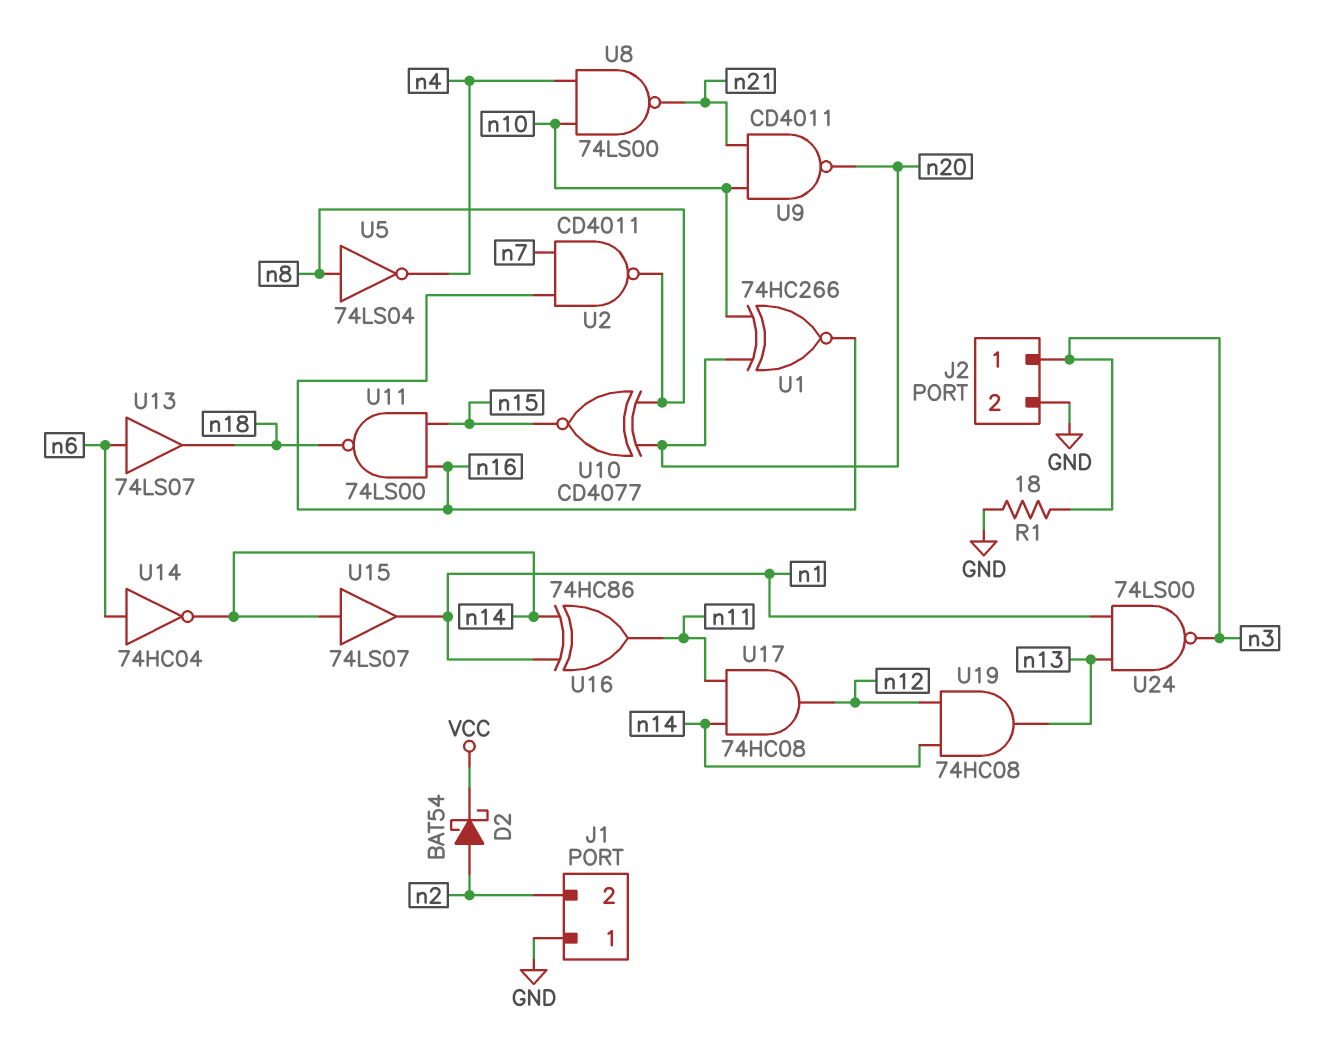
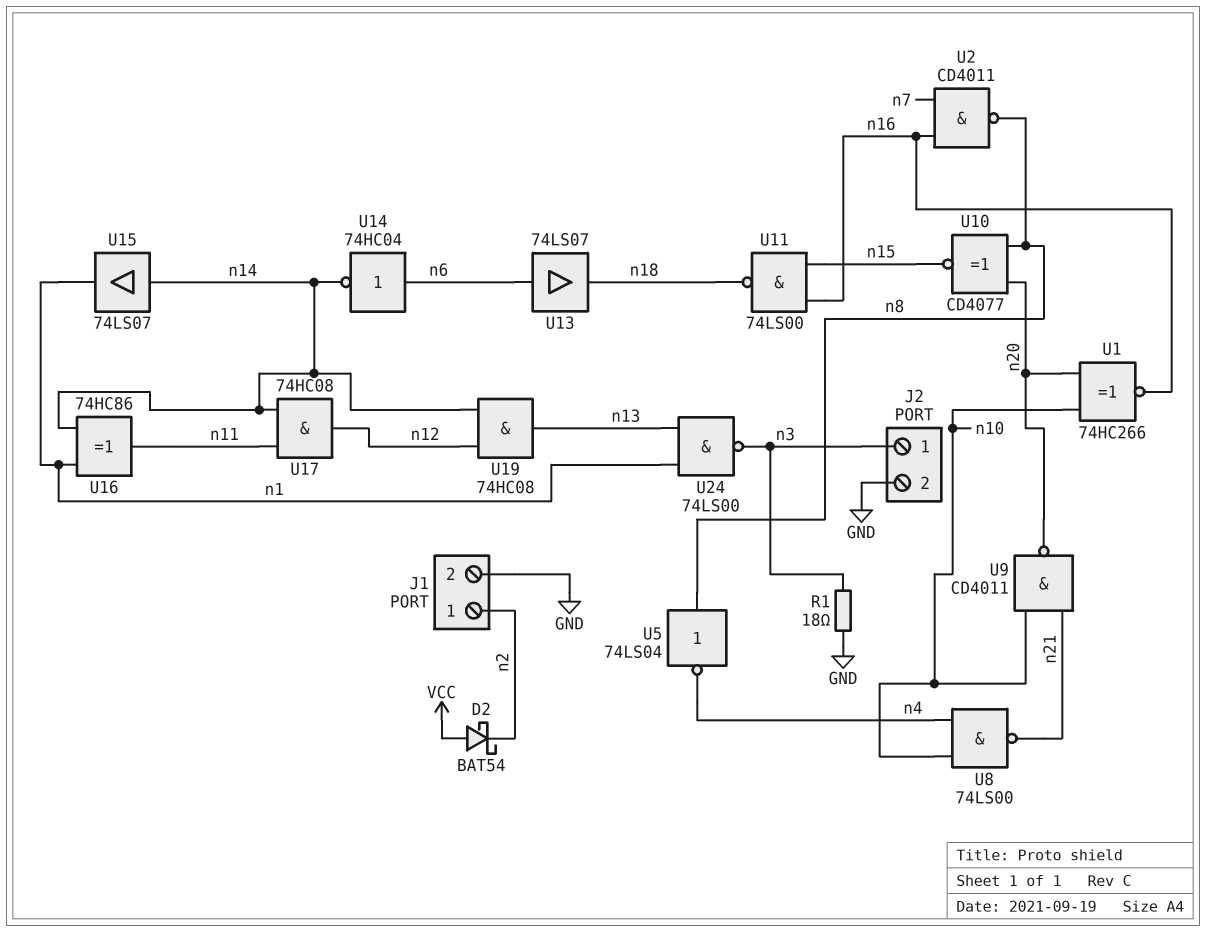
D2: schottky BAT54 (A n2, K VCC) -> schottky BAT54 (A VCC, K n2)
J1 pin 1: GND -> n2
J1 pin 2: n2 -> GND

